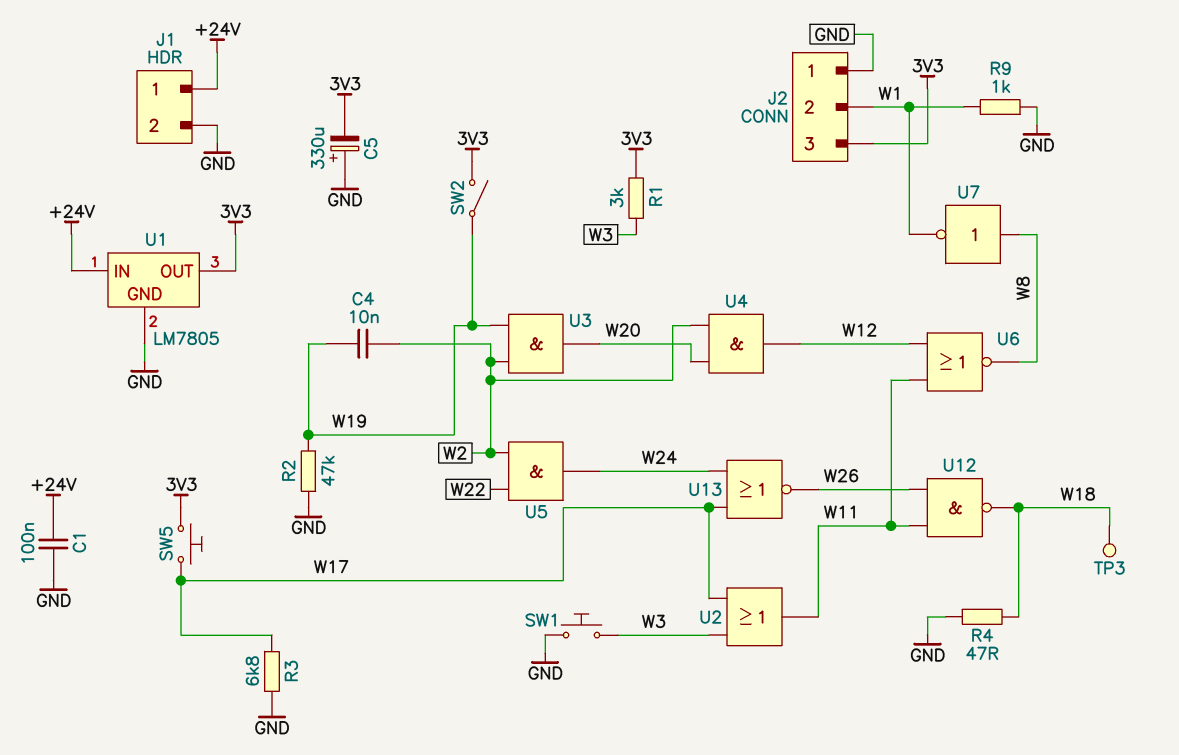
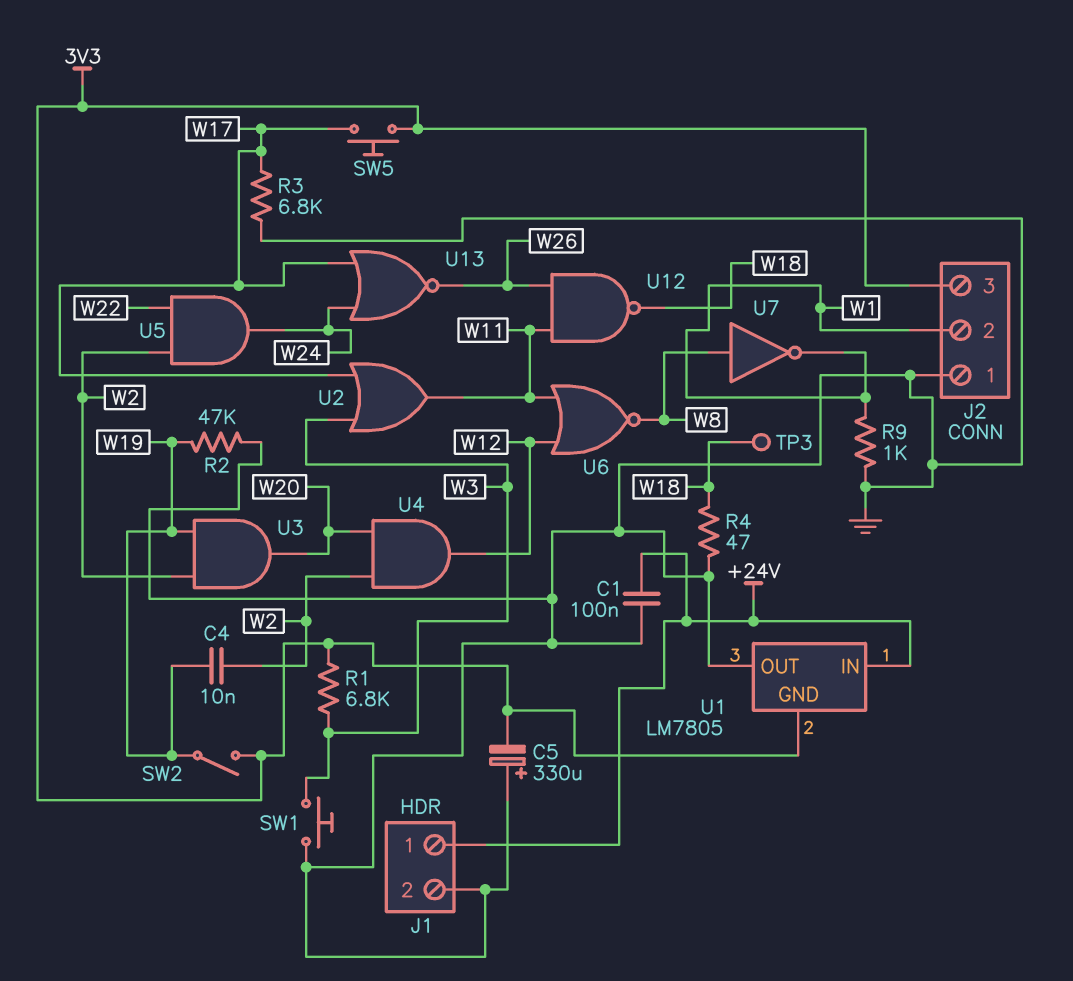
R1: 3k (3V3, W3) -> 6.8k (3V3, W3)
U1 pin GND: GND -> 3V3
U1 pin OUT: 3V3 -> GND

